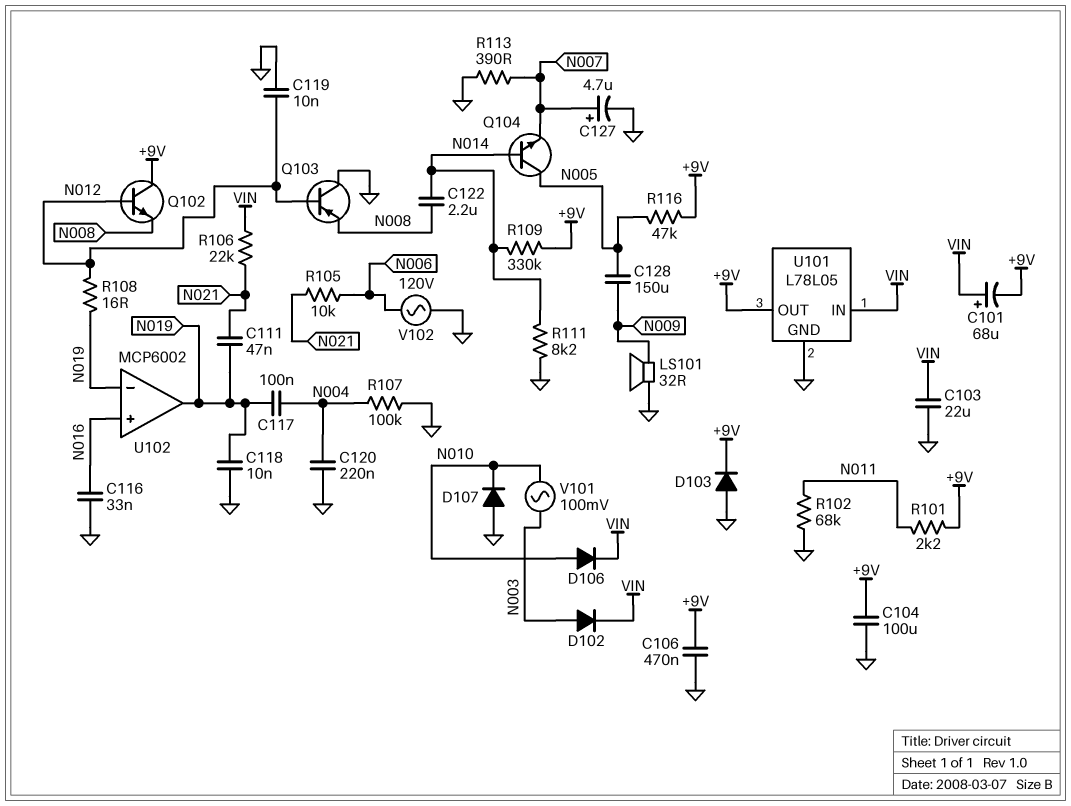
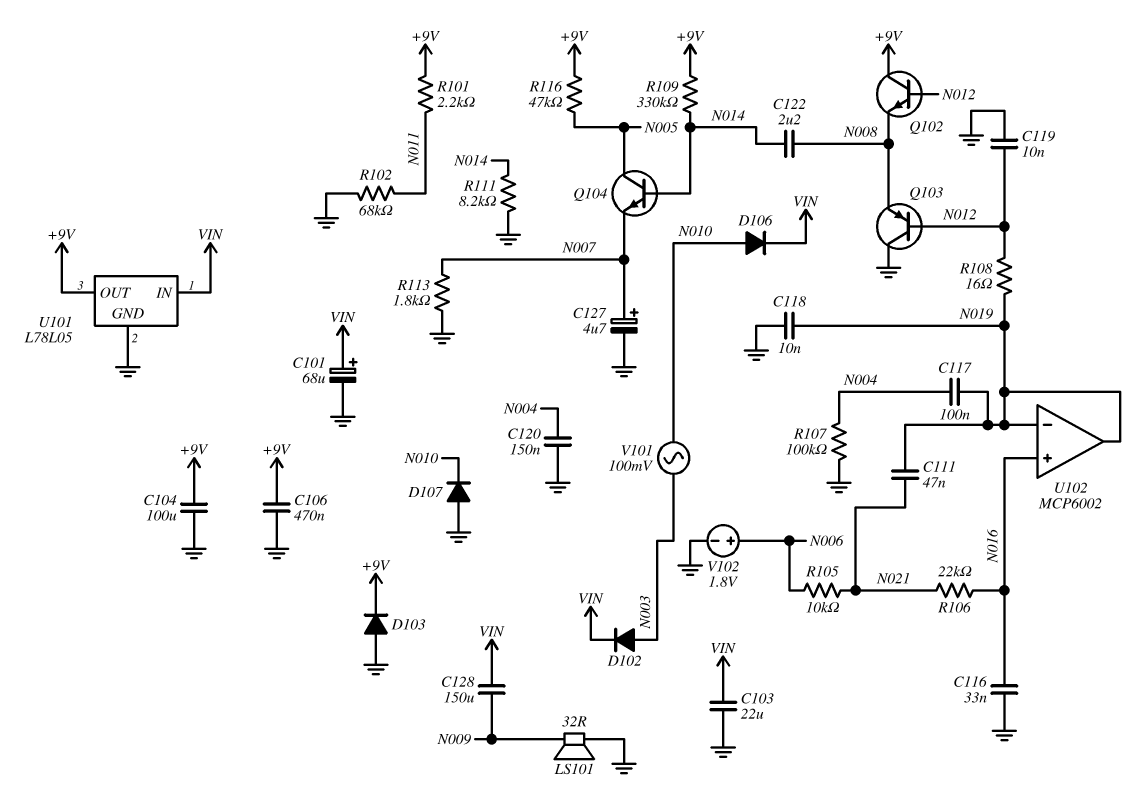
C101: 68uF (plus VIN, minus +9V) -> 68uF (plus VIN, minus GND)
C120: 220nF (GND, N004) -> 150nF (GND, N004)
C128: 150uF (N005, N009) -> 150uF (N009, VIN)
R106: 22k (N021, VIN) -> 22k (N016, N021)
R113: 390 (GND, N007) -> 1.8k (GND, N007)
V102: AC 120V (GND, N006) -> 1.8V (plus N006, minus GND)

